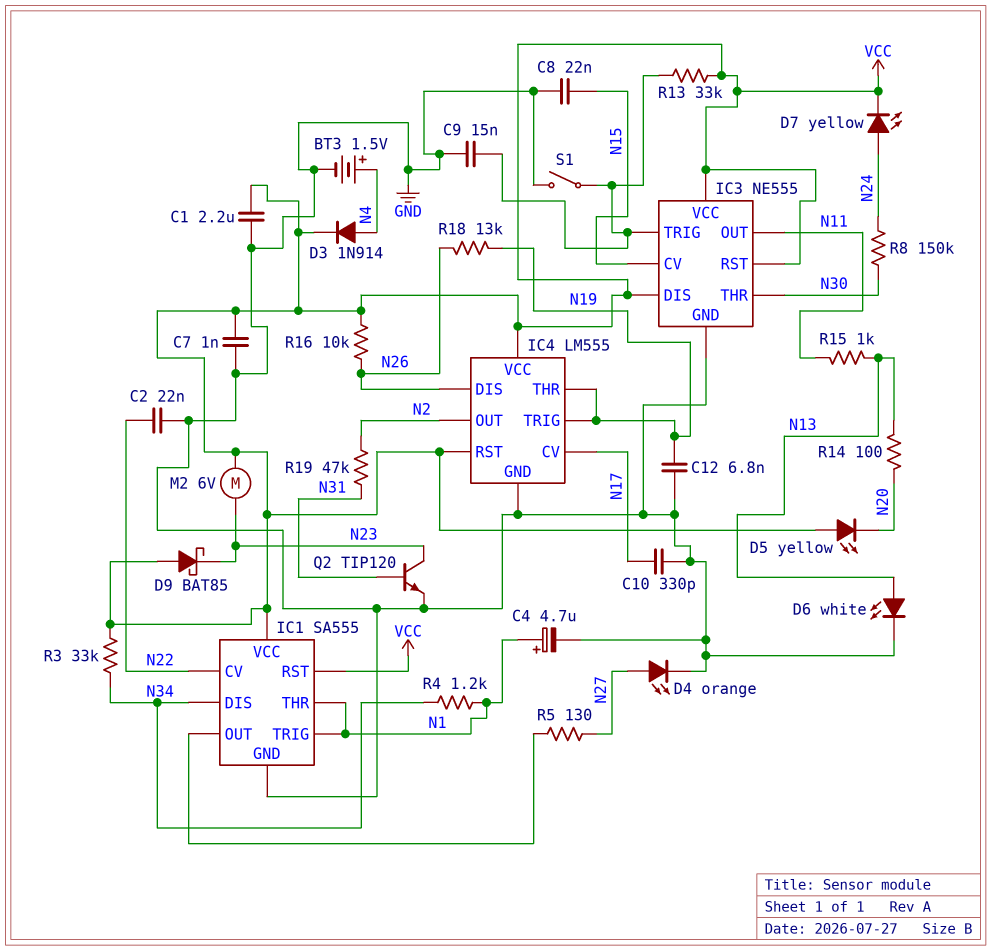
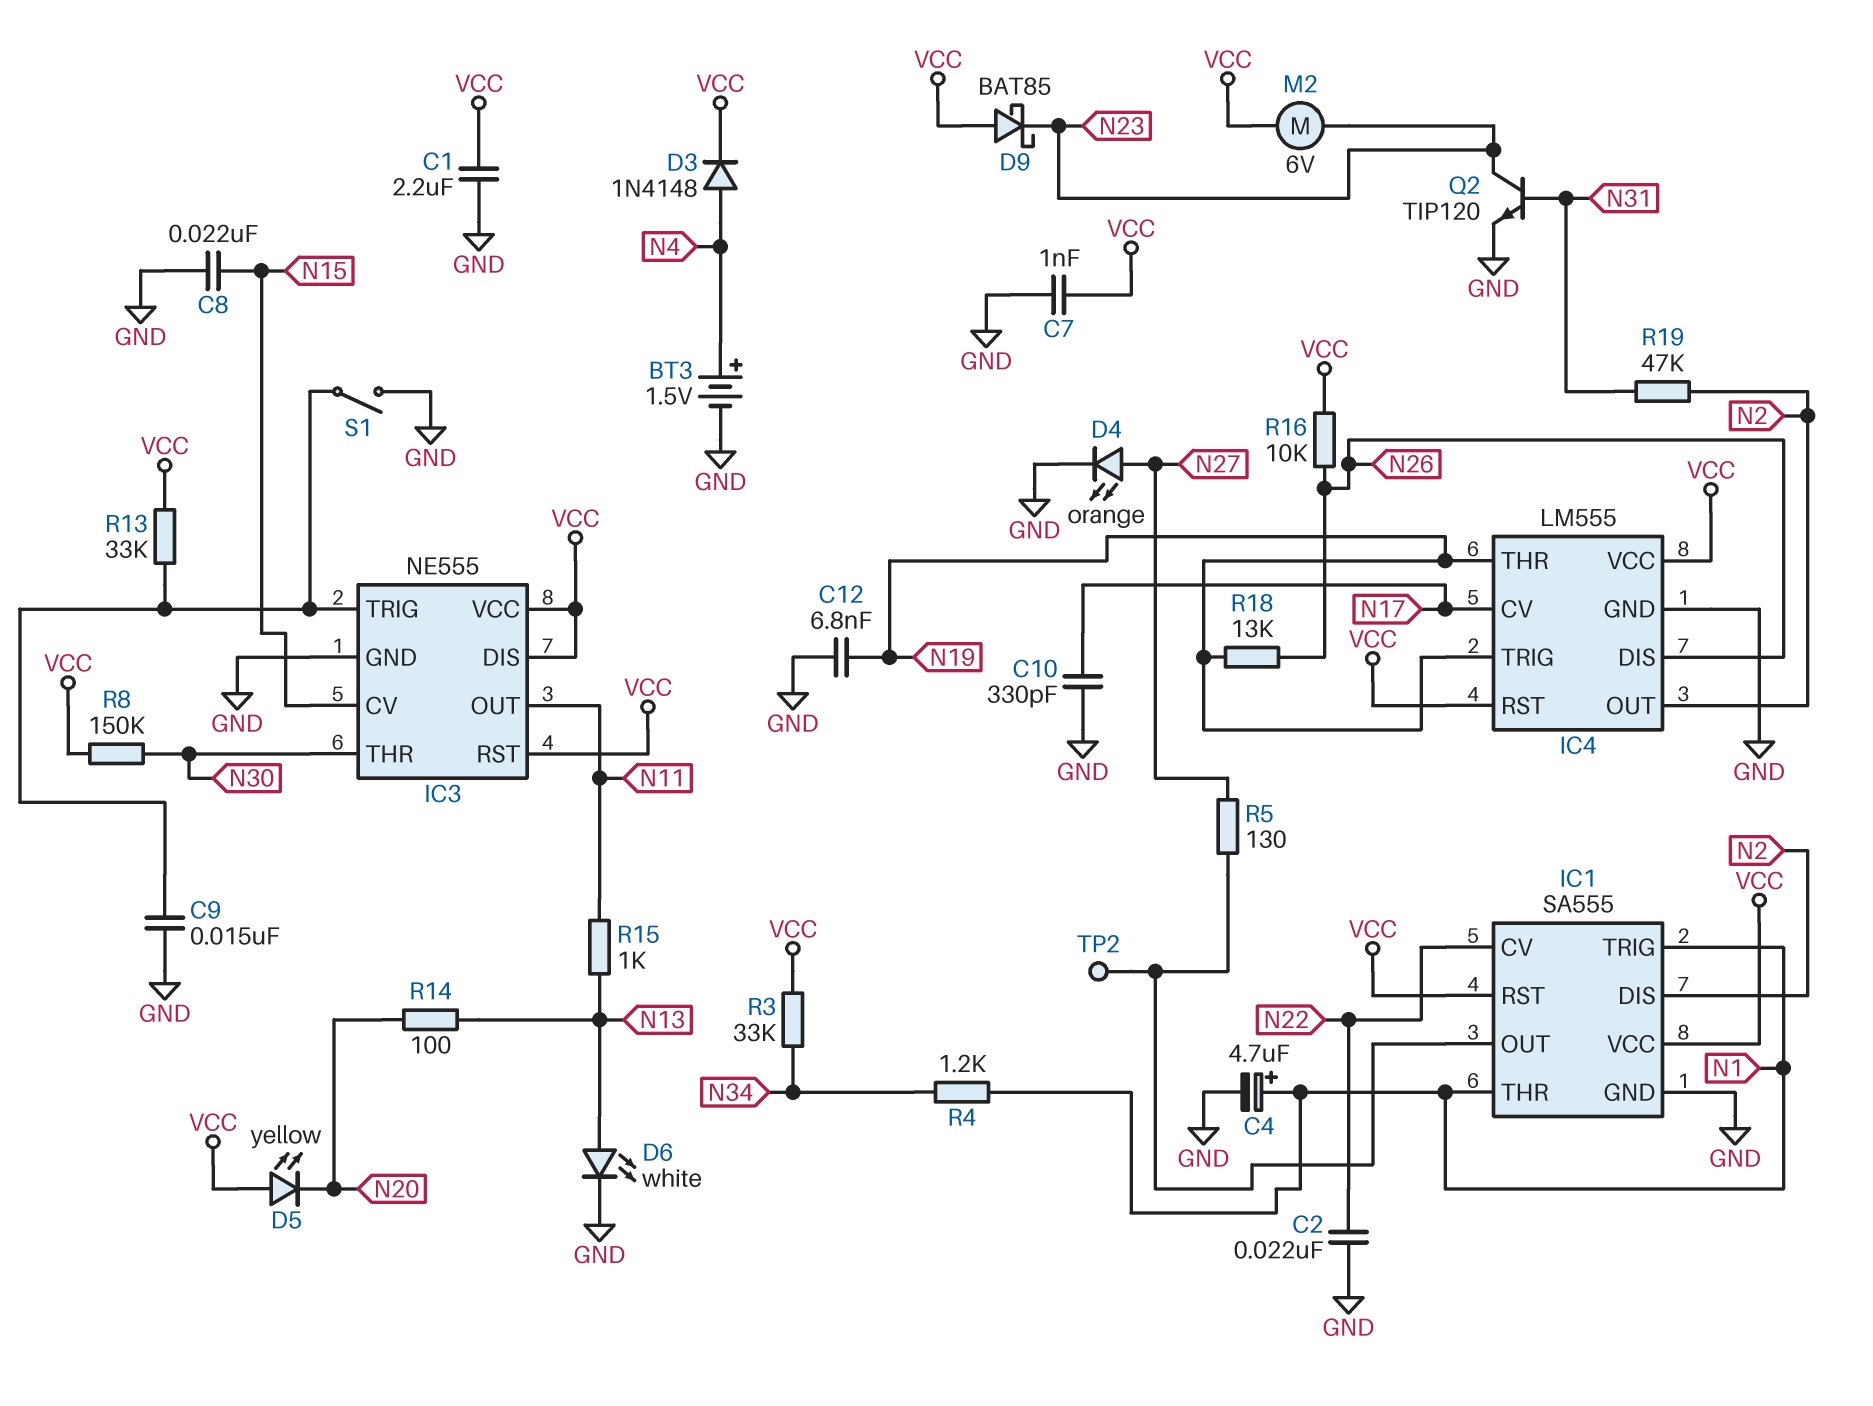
D3: diode 1N914 (A N4, K VCC) -> diode 1N4148 (A N4, K VCC)
D7: LED yellow (A N24, K VCC) -> none
IC1 pin DIS: N34 -> N2
R8: 150k (N24, N30) -> 150k (N30, VCC)
TP2: none -> test point (IC1/OUT)

